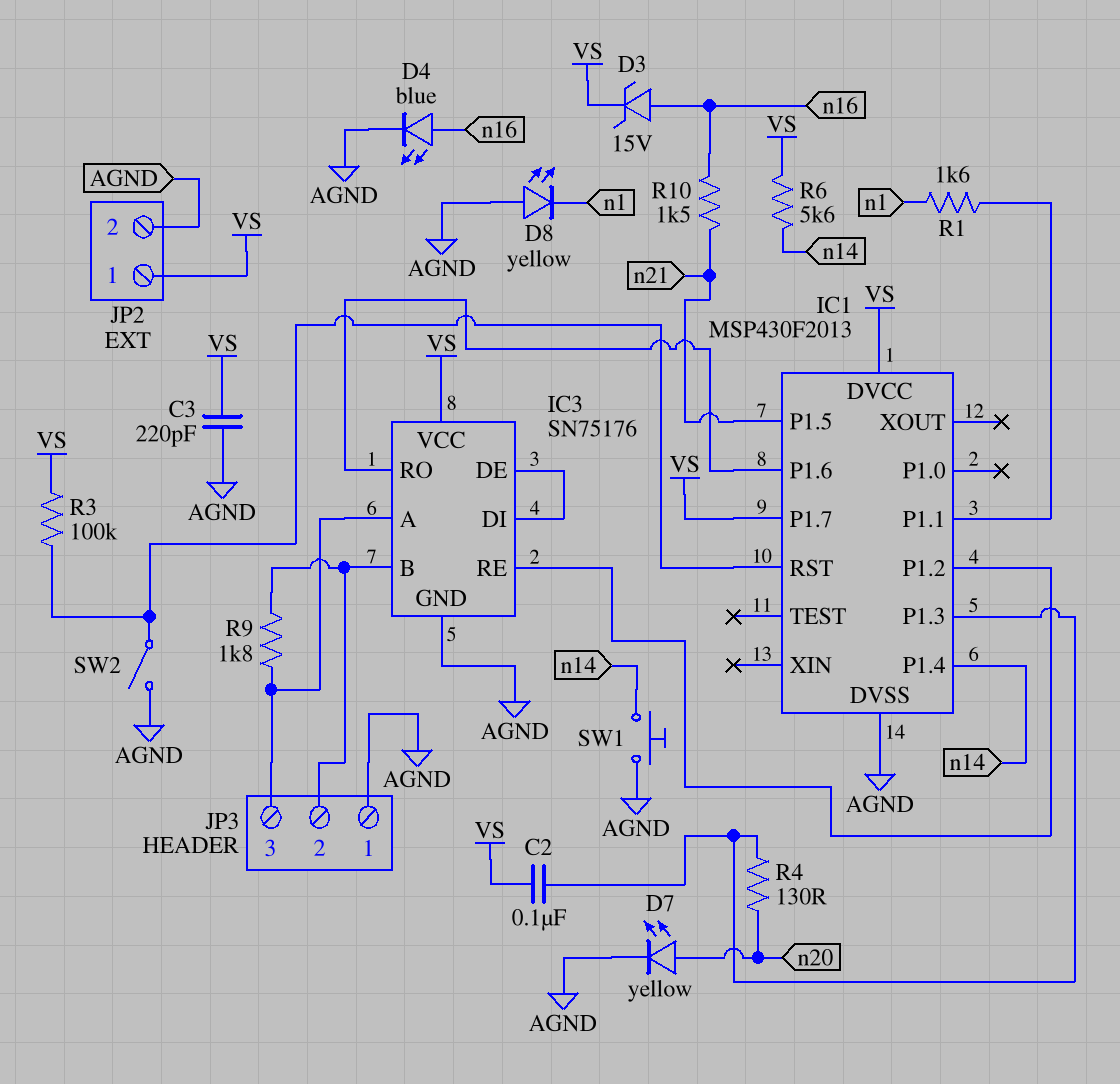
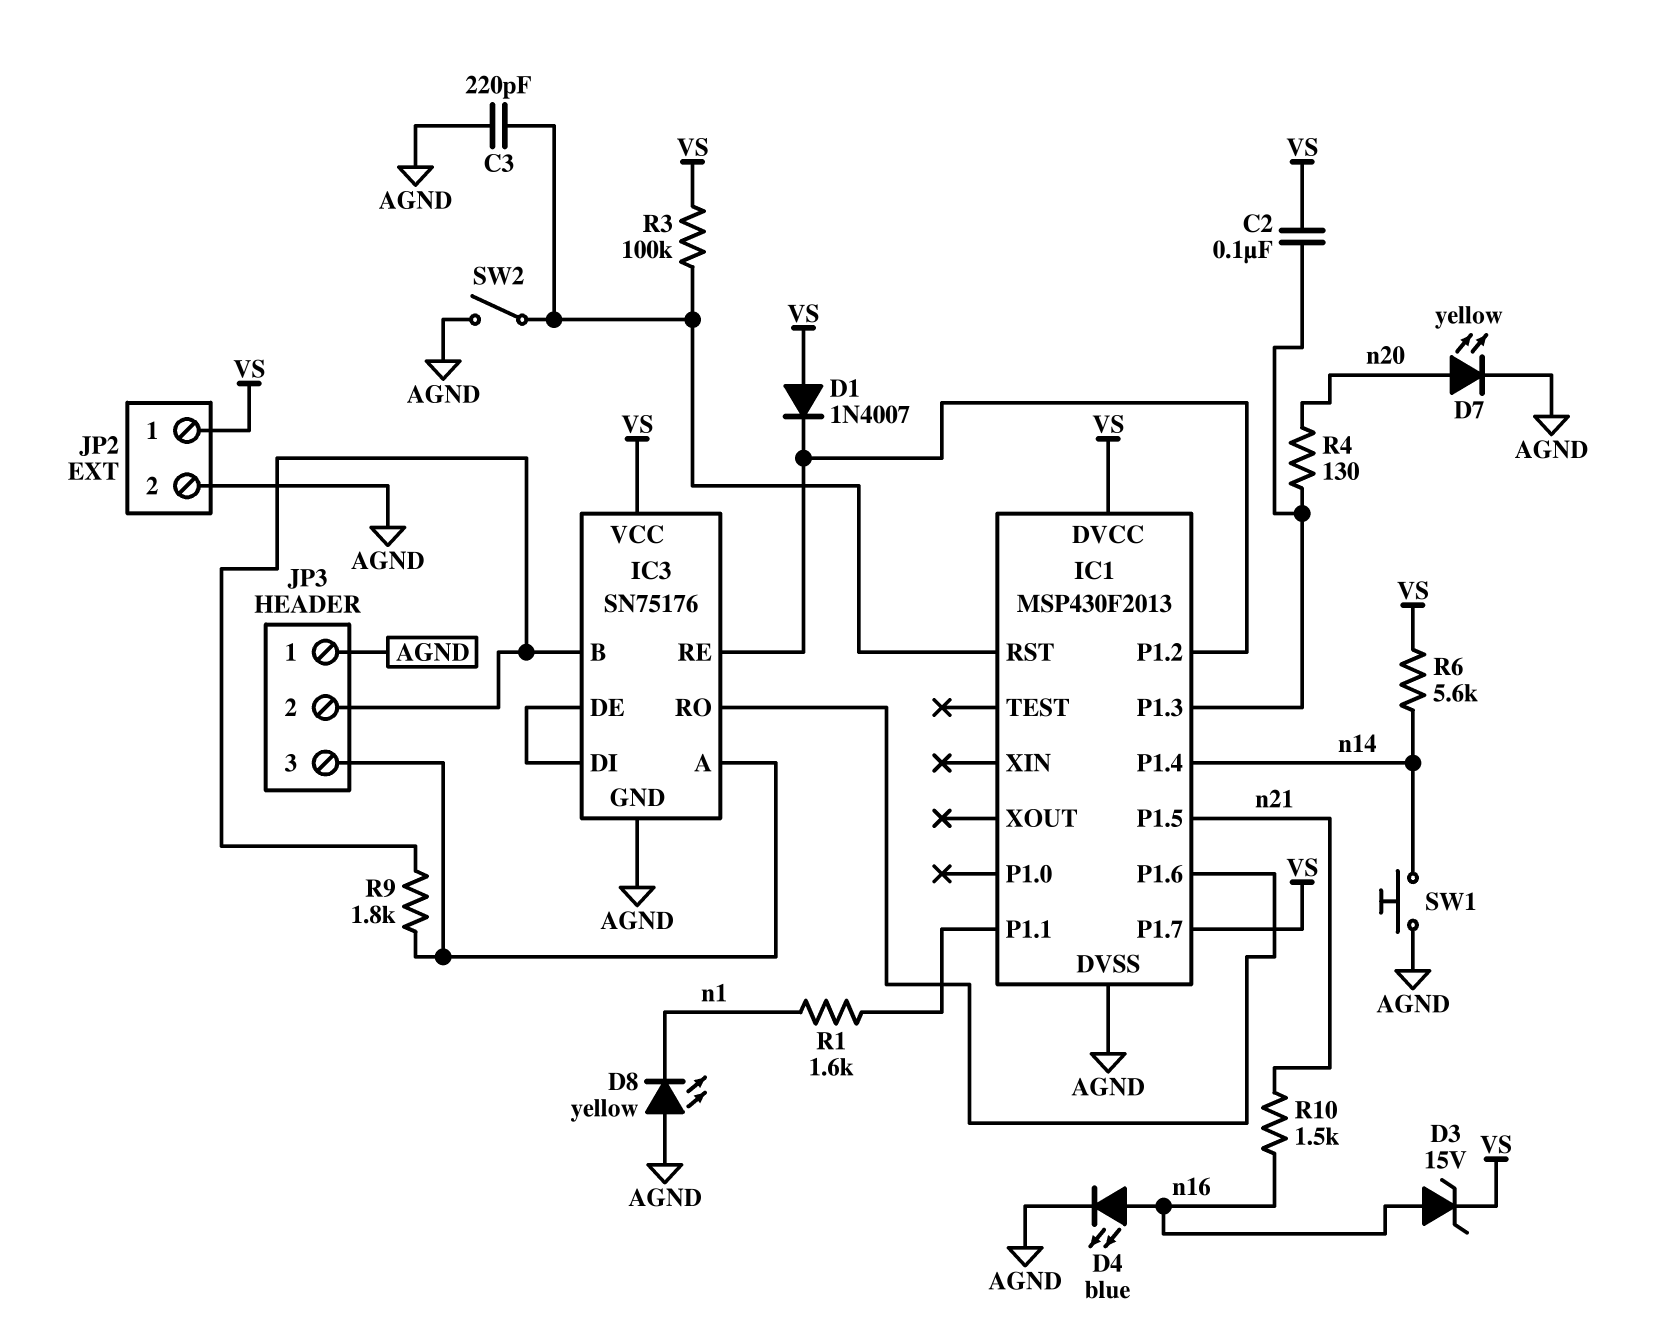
C3: 220pF (AGND, VS) -> 220pF (AGND, IC1/RST)
D1: none -> diode 1N4007 (A VS, K IC1/P1.2)

